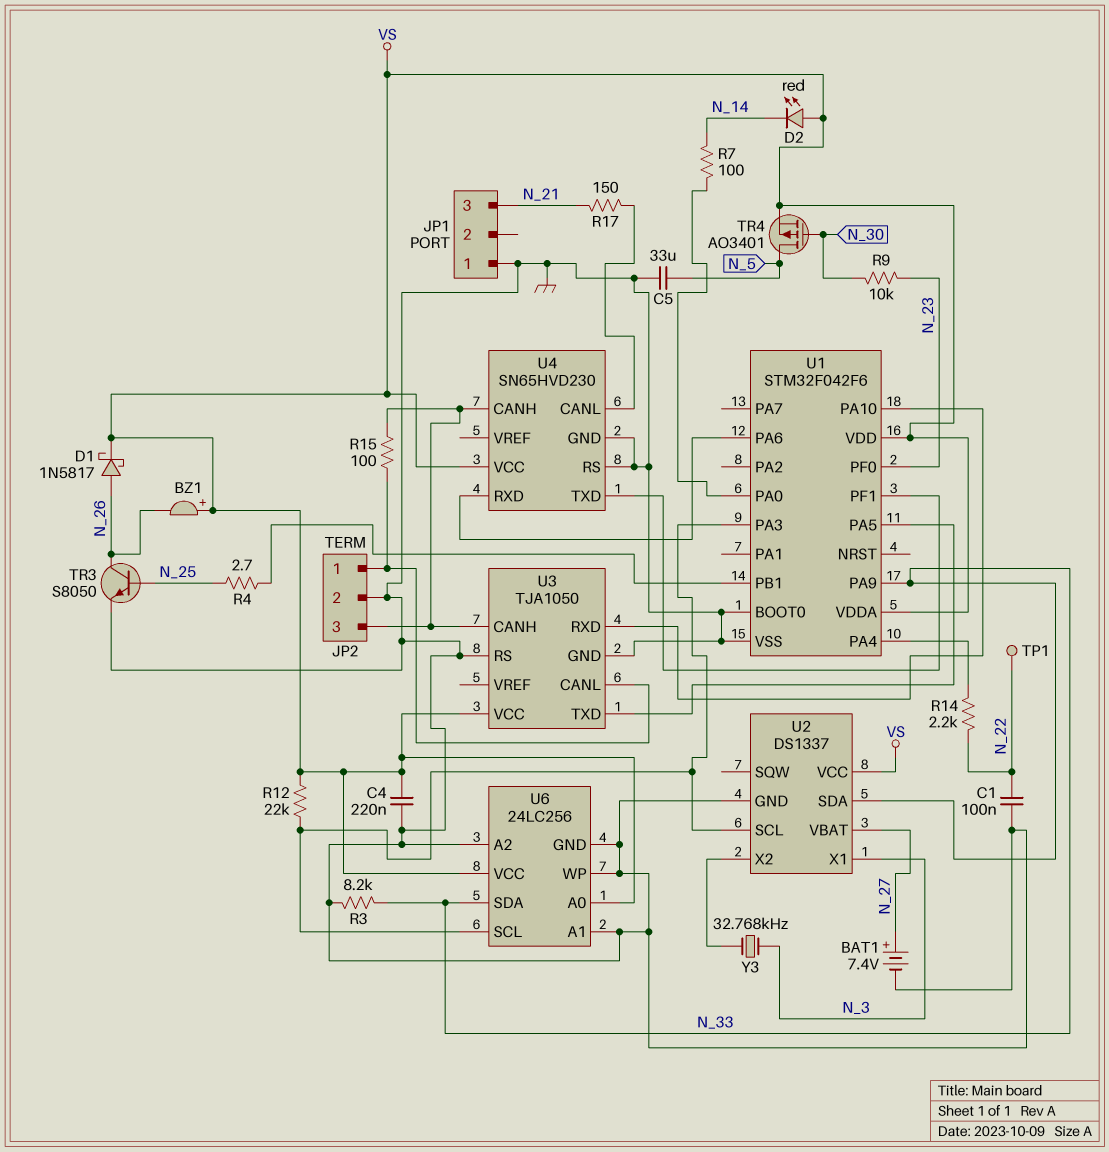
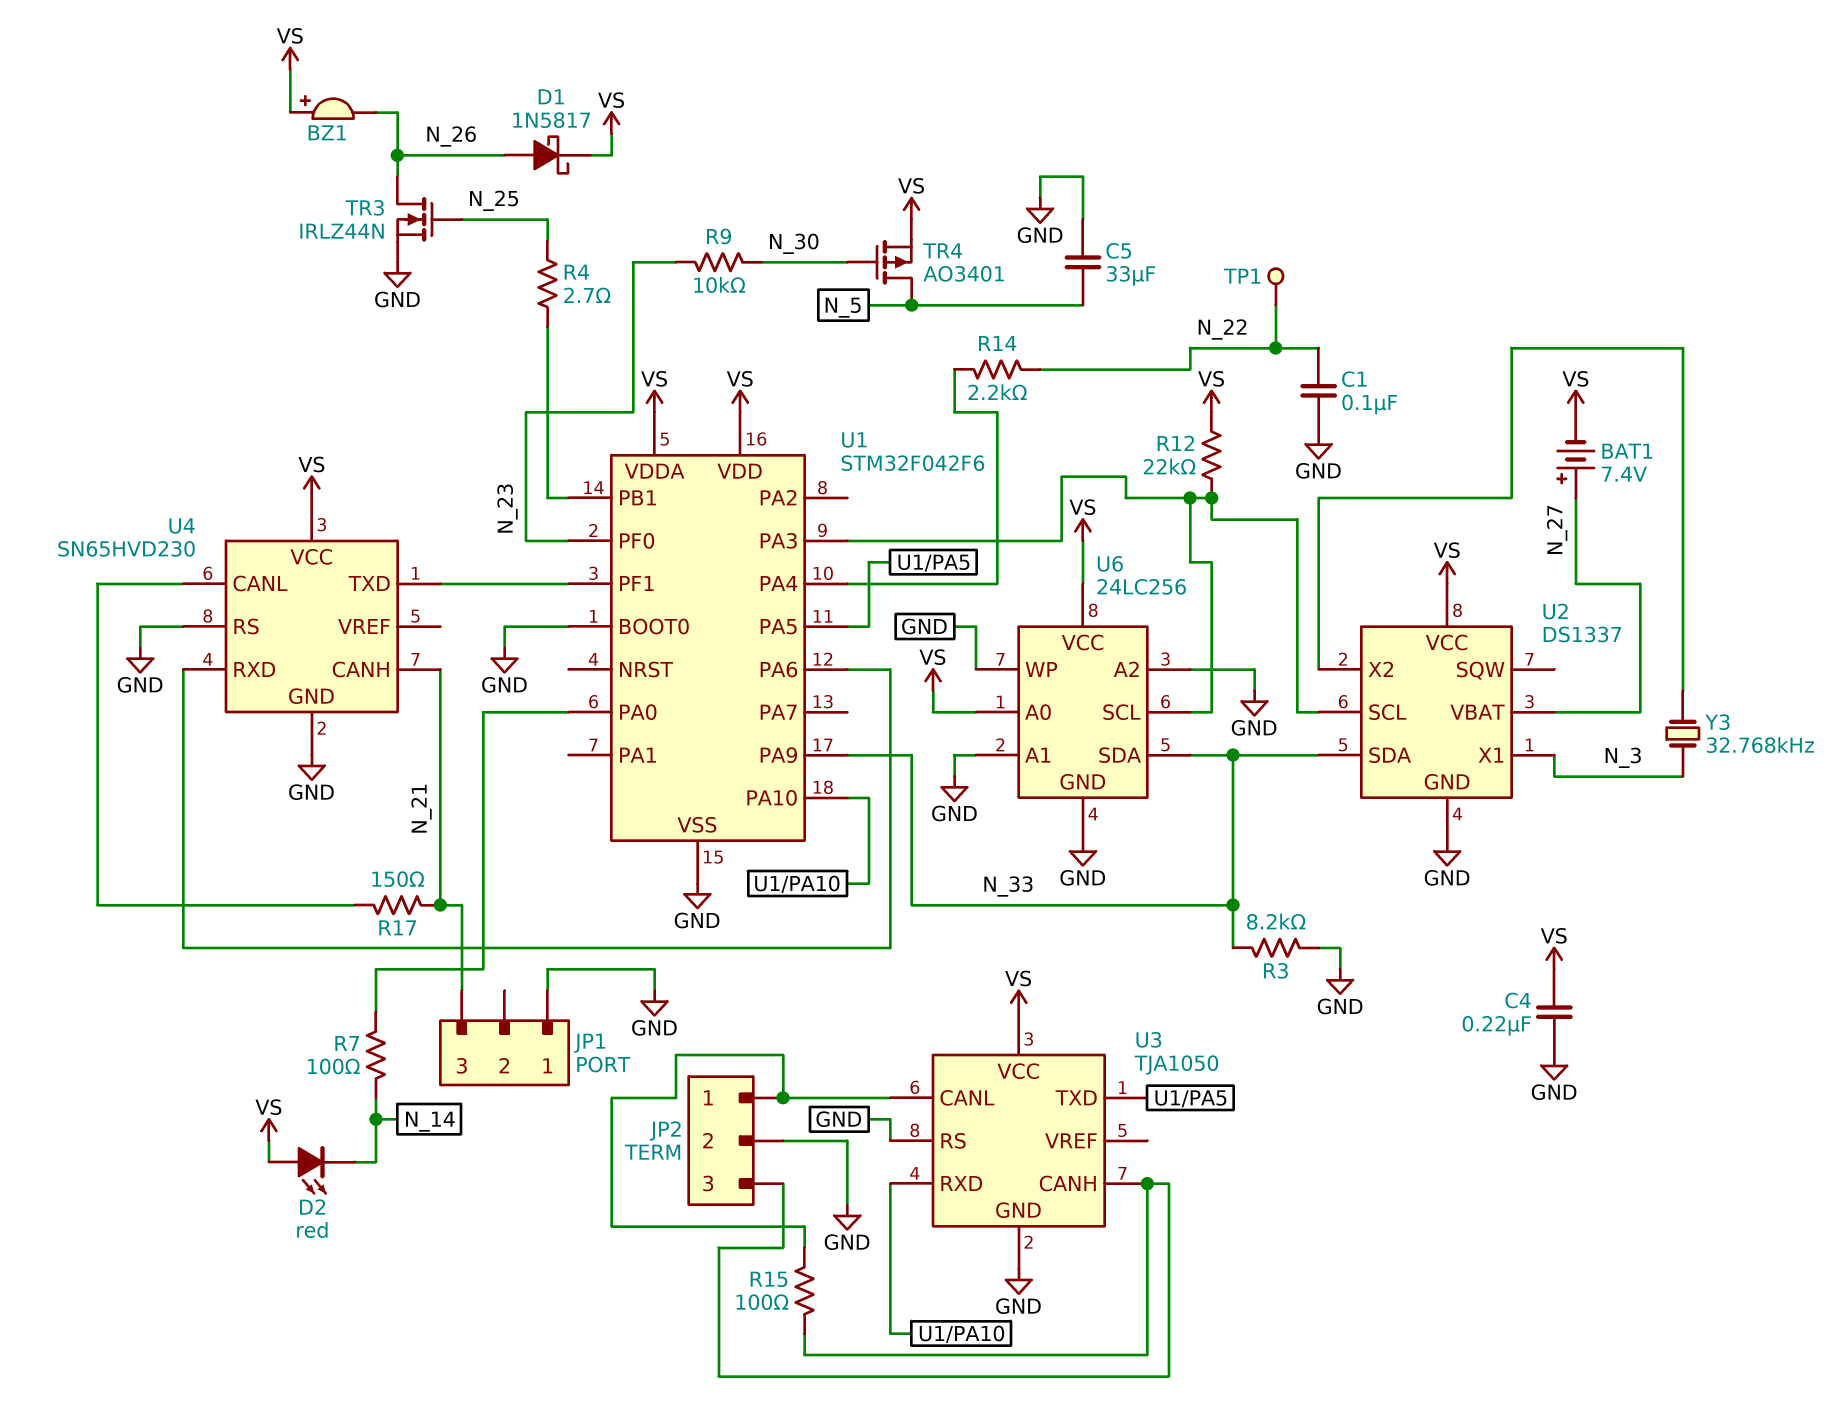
BAT1: 7.4V (plus N_27, minus GND) -> 7.4V (plus N_27, minus VS)
TR3: NPN S8050 (B N_25, C N_26, E GND) -> NMOS IRLZ44N (G N_25, D N_26, S GND)
U4 pin CANH: JP2/3 -> N_21

